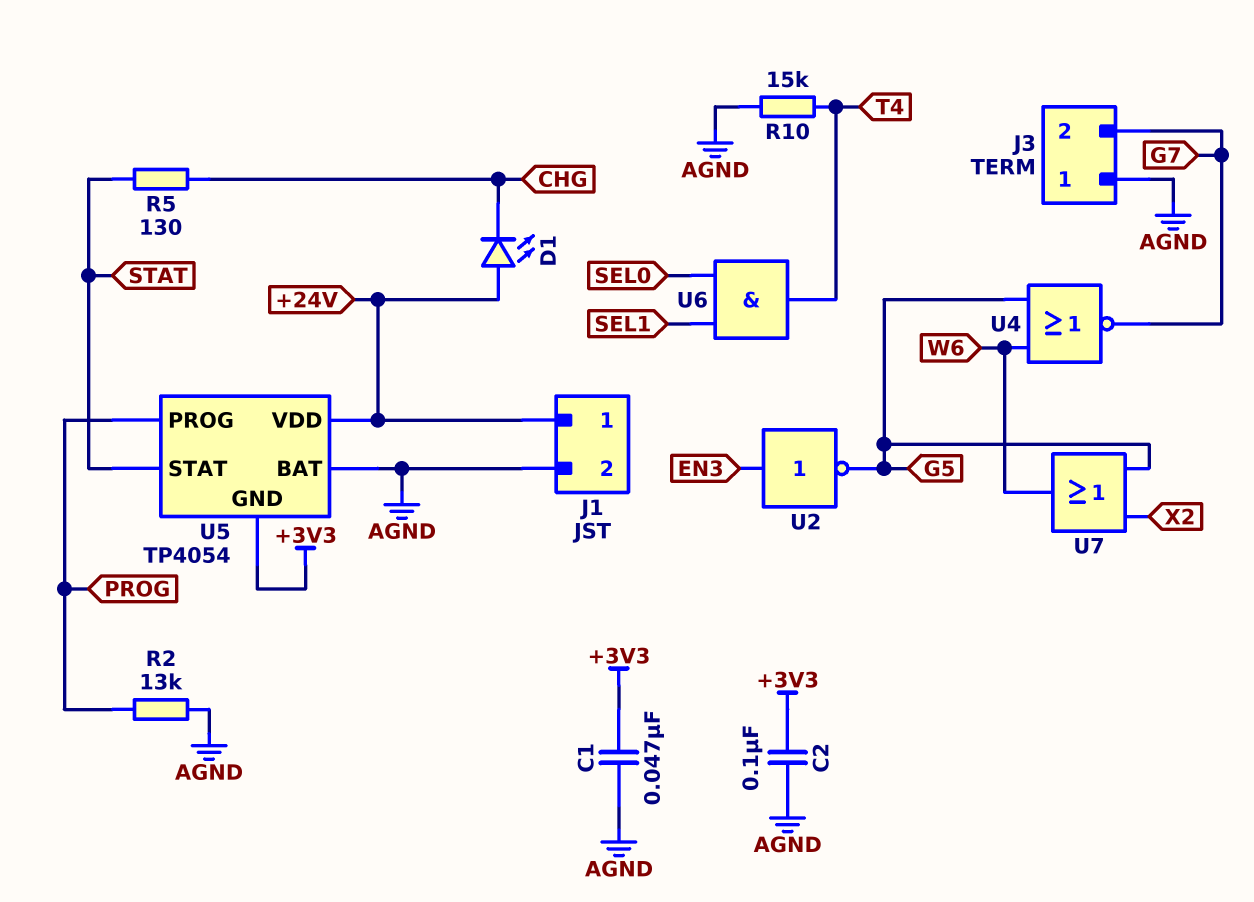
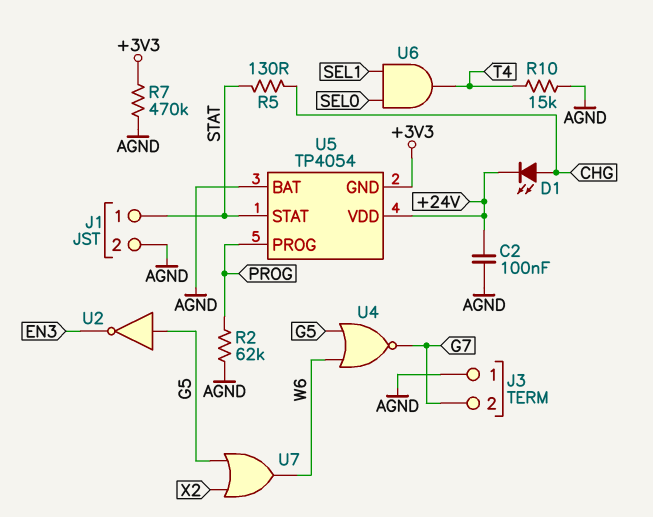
C1: 47nF (+3V3, AGND) -> none
C2: 100nF (+3V3, AGND) -> 100nF (+24V, AGND)
D1: LED (A +24V, K CHG) -> LED (A CHG, K +24V)
J1 pin 1: +24V -> STAT
R2: 13k (AGND, PROG) -> 62k (AGND, PROG)
R7: none -> 470k (+3V3, AGND)
U2: NOT (in EN3, out G5) -> NOT (in G5, out EN3)

